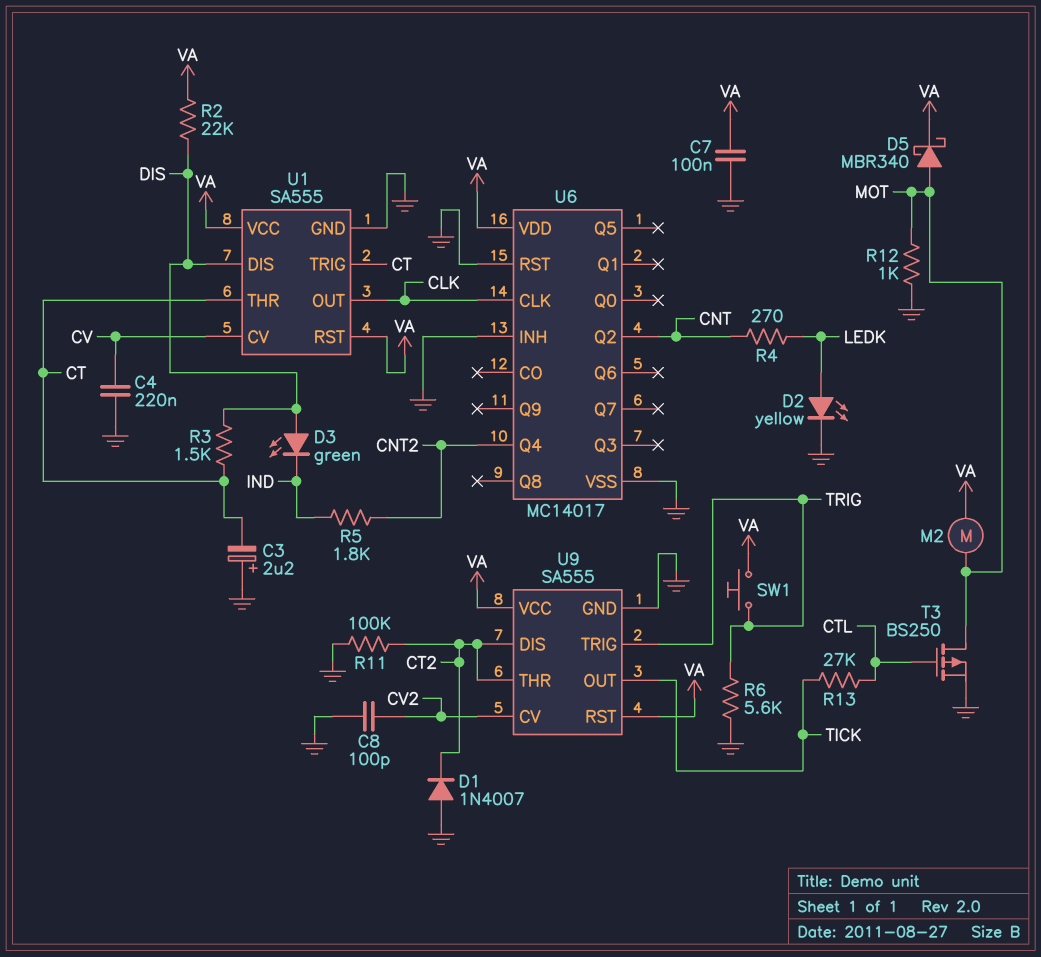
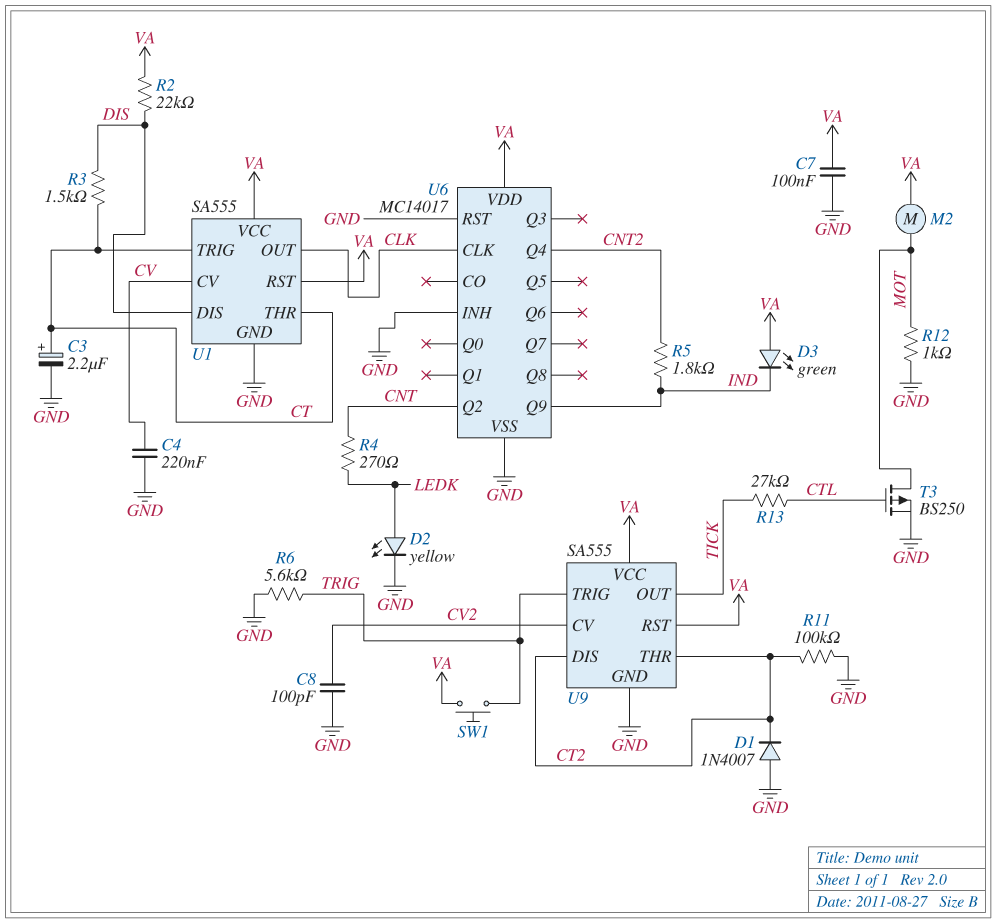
C3: 2.2uF (plus GND, minus CT) -> 2.2uF (plus CT, minus GND)
D3: LED green (A DIS, K IND) -> LED green (A VA, K IND)
D5: schottky MBR340 (A MOT, K VA) -> none
U6 pin Q9: none -> IND

